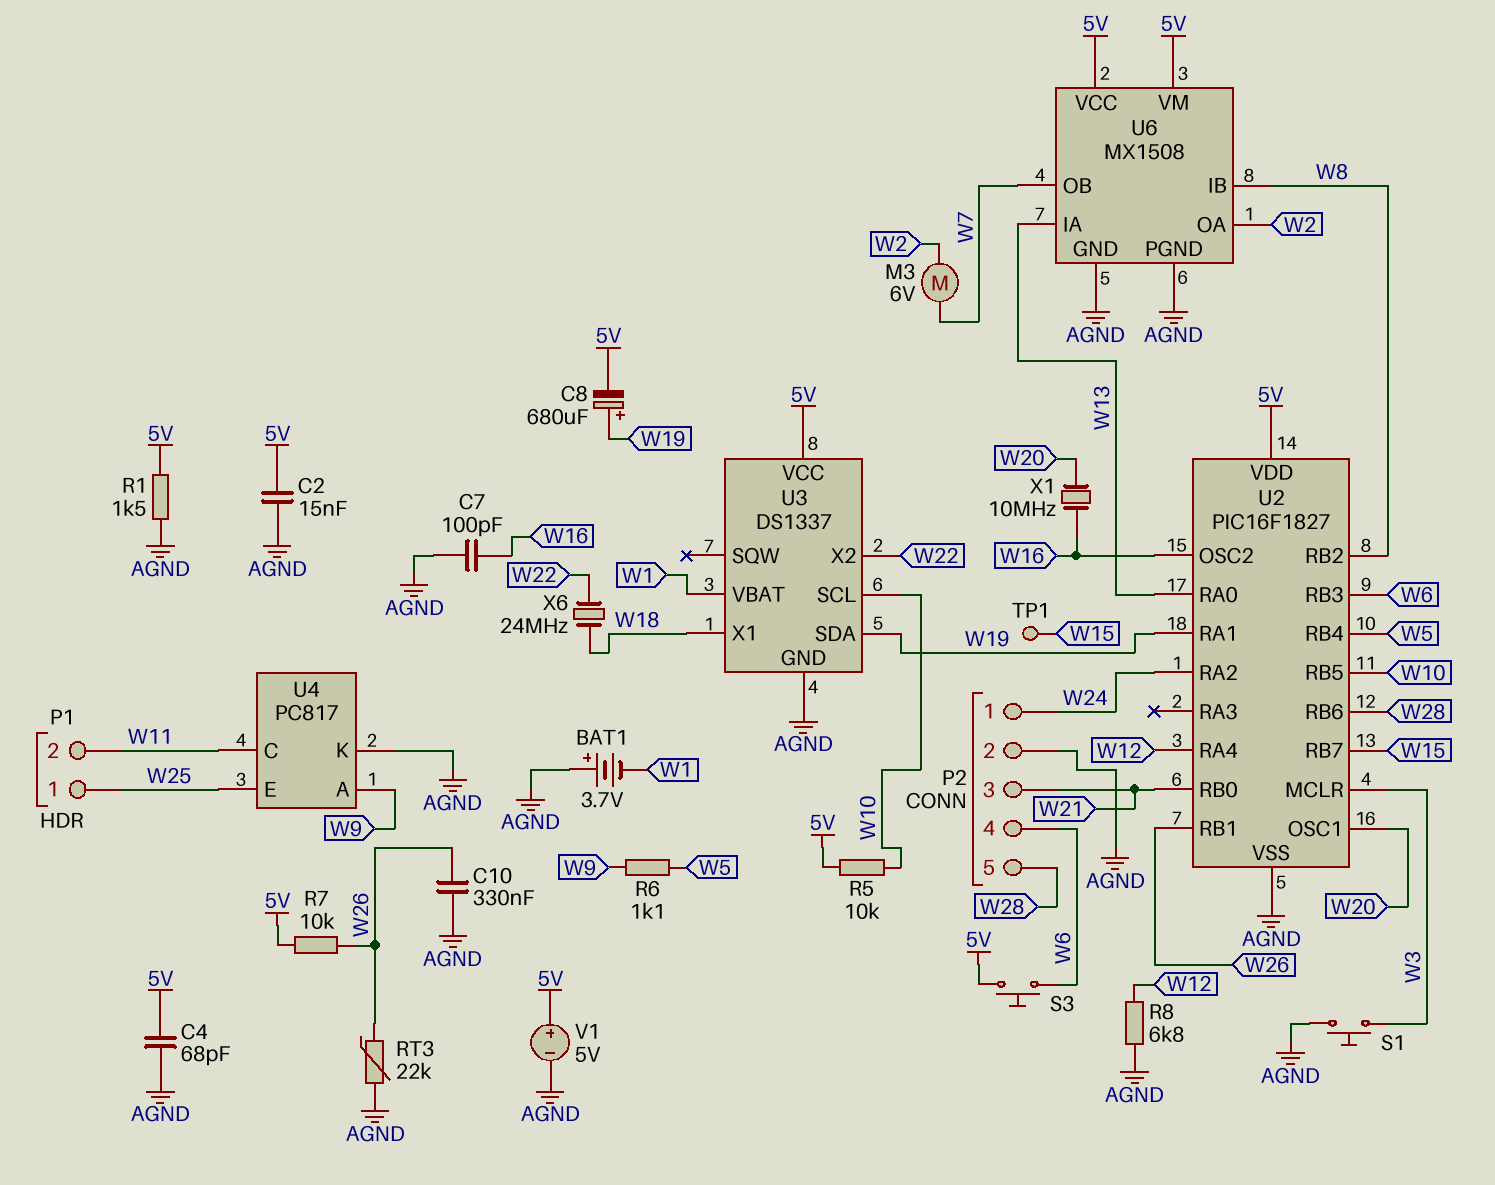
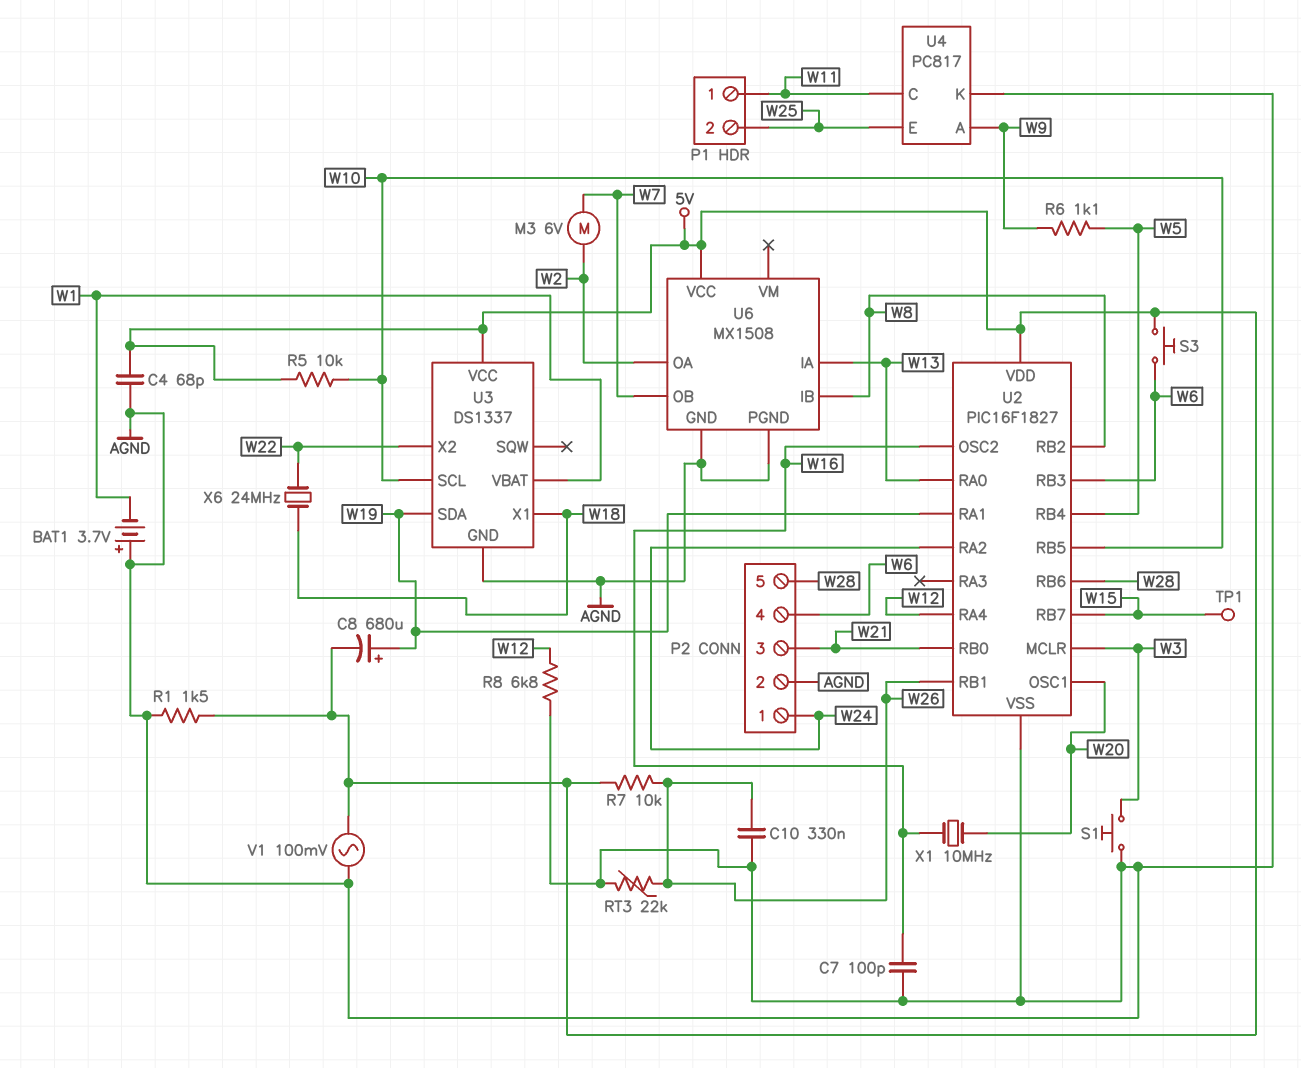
C2: 15nF (5V, AGND) -> none
P1 pin 1: W25 -> W11
P1 pin 2: W11 -> W25
U6 pin VM: 5V -> none
V1: 5V (plus 5V, minus AGND) -> AC 100mV (5V, AGND)

